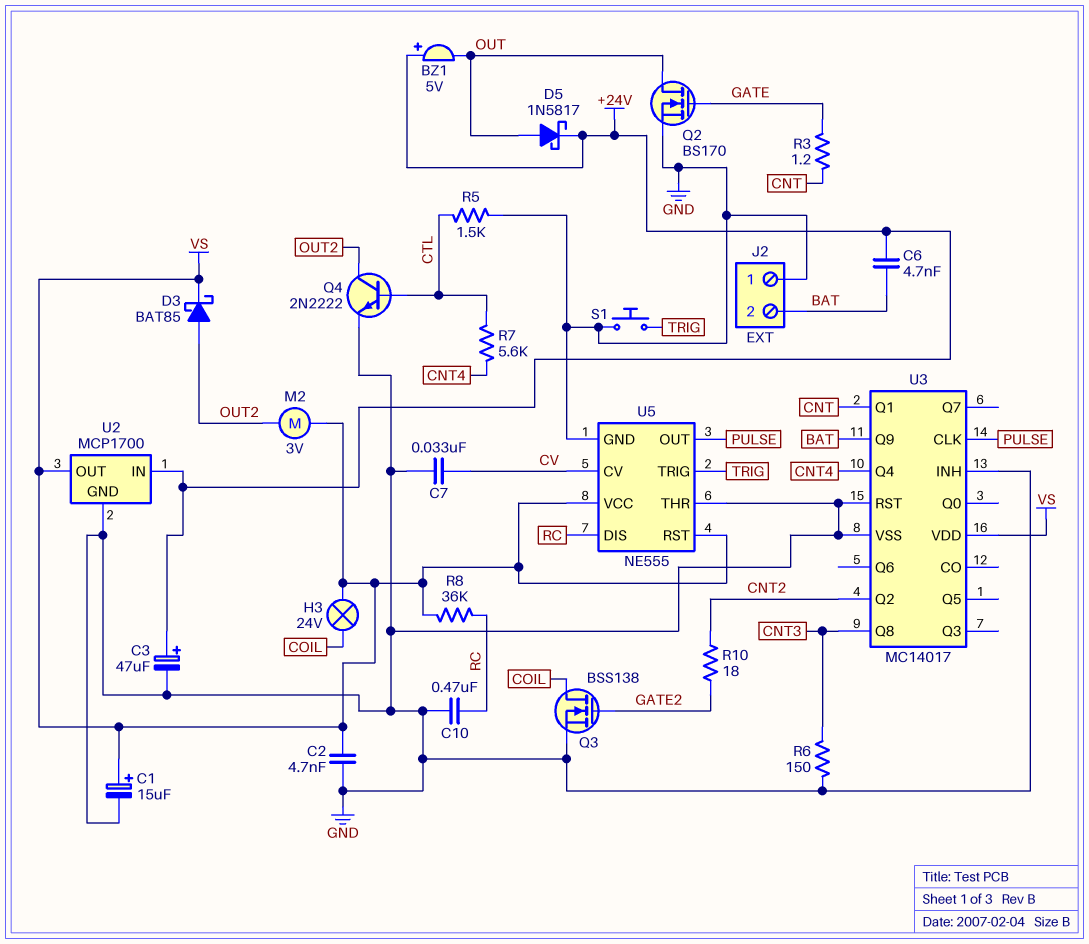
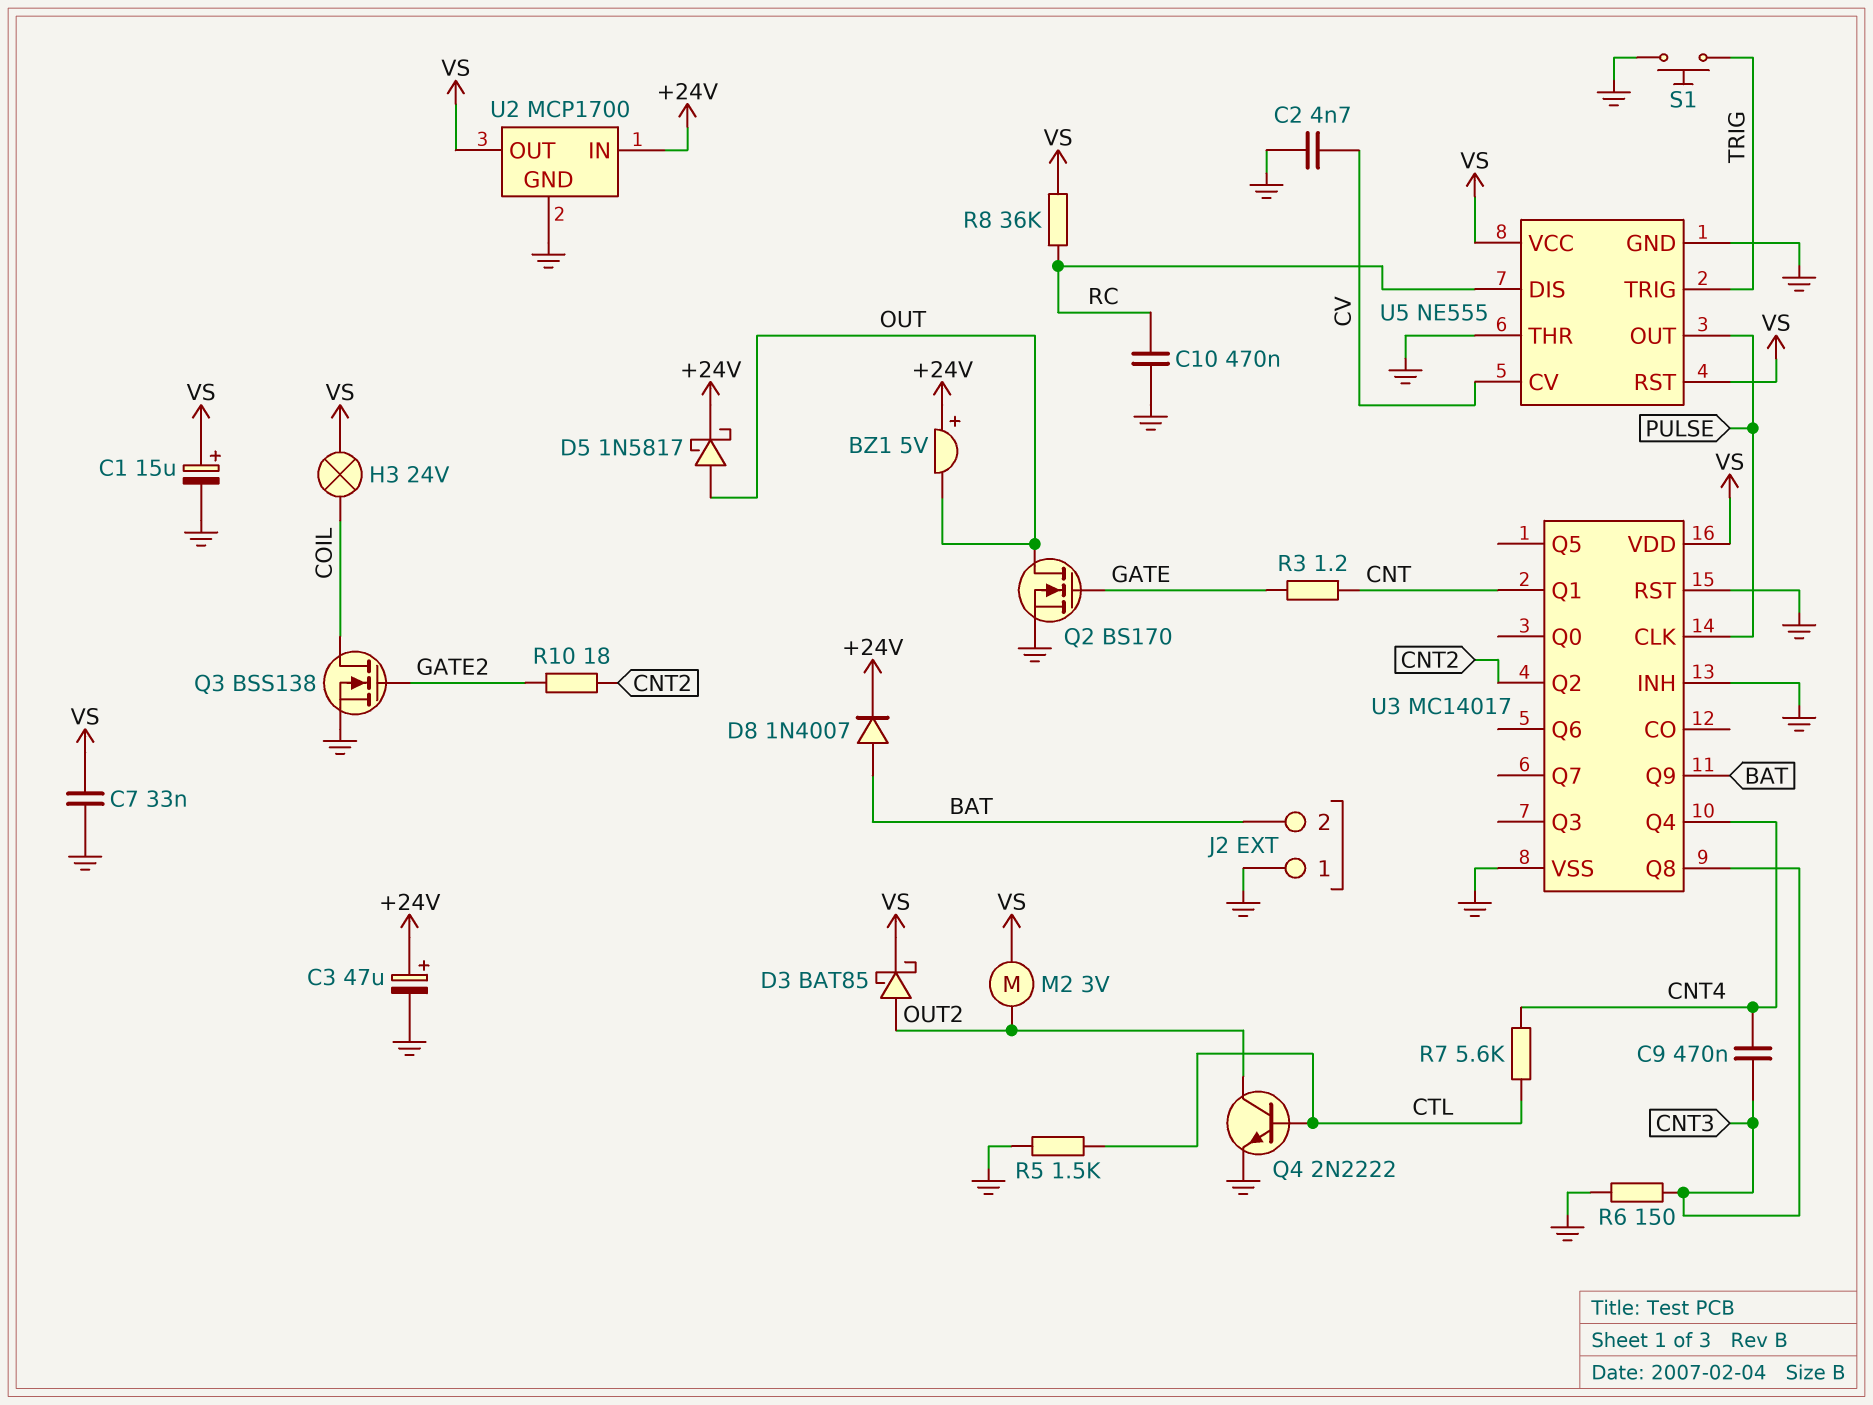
C2: 4.7nF (GND, VS) -> 4.7nF (CV, GND)
C6: 4.7nF (+24V, BAT) -> none
C7: 33nF (CV, GND) -> 33nF (GND, VS)
C9: none -> 470nF (CNT3, CNT4)
D8: none -> diode 1N4007 (A BAT, K +24V)

